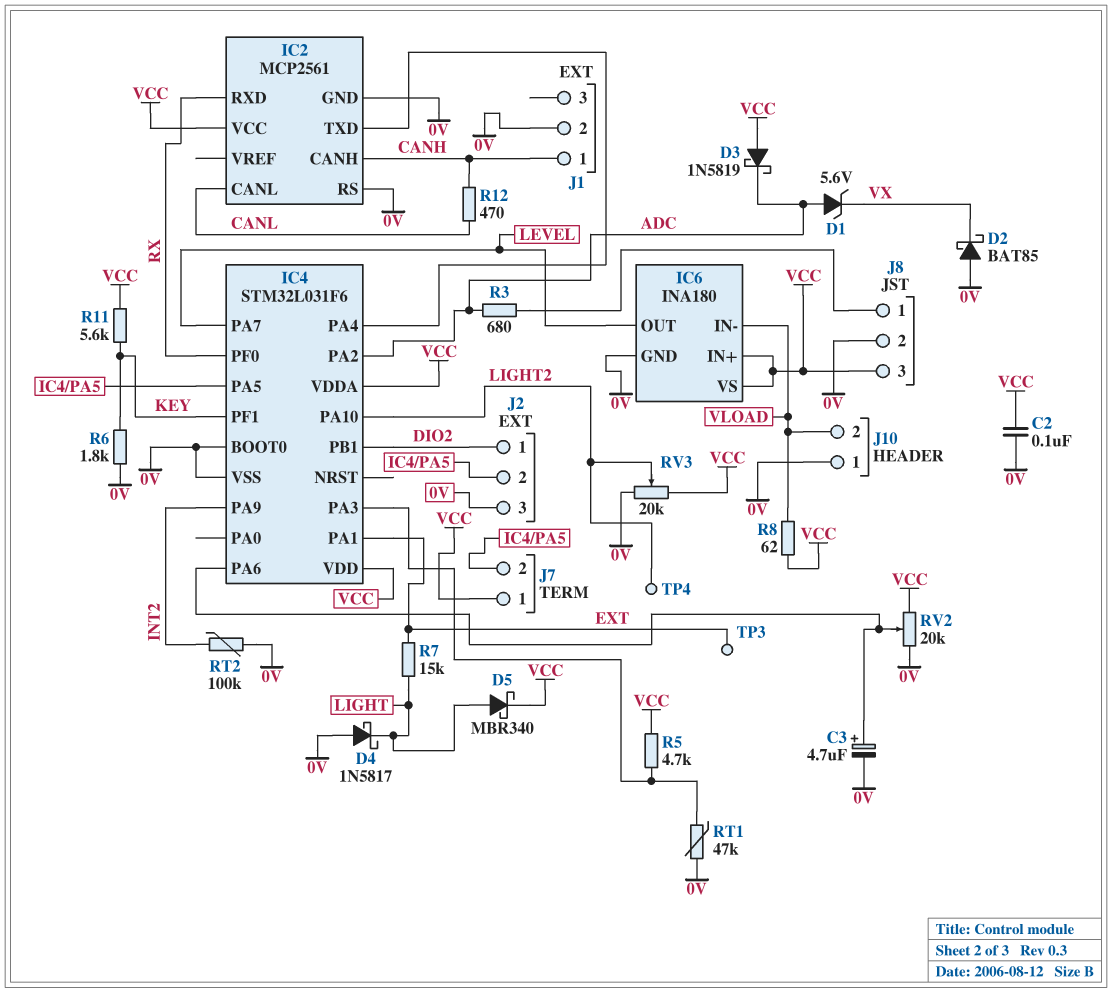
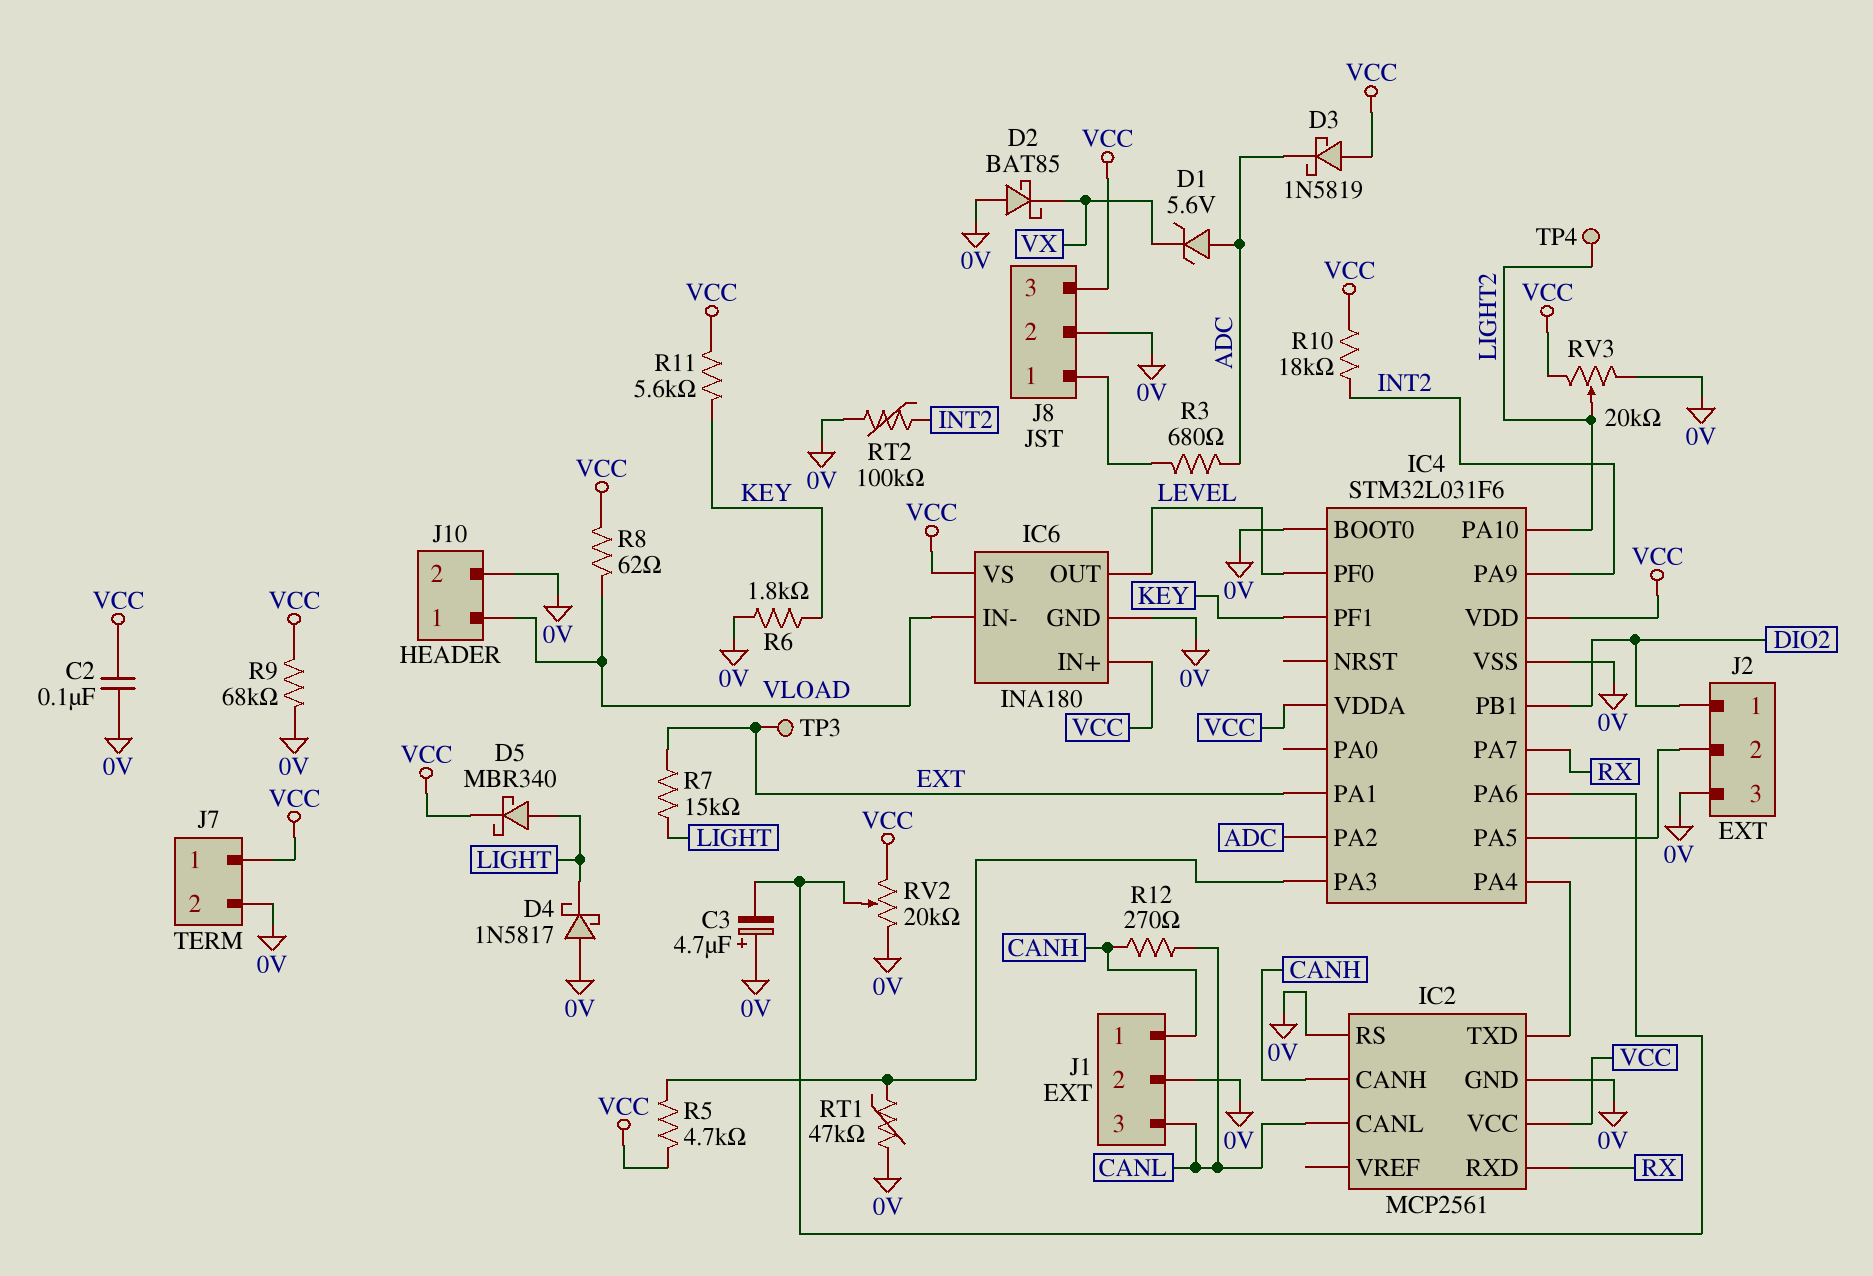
C3: 4.7uF (plus IC4/PA6, minus 0V) -> 4.7uF (plus 0V, minus IC4/PA6)
IC4 pin PA7: LEVEL -> RX
IC4 pin PF0: RX -> LEVEL
J1 pin 3: none -> CANL
J7 pin 2: IC4/PA5 -> 0V
J10 pin 1: 0V -> VLOAD
J10 pin 2: VLOAD -> 0V
R9: none -> 68k (0V, VCC)
R10: none -> 18k (INT2, VCC)
R12: 470 (CANH, CANL) -> 270 (CANH, CANL)

